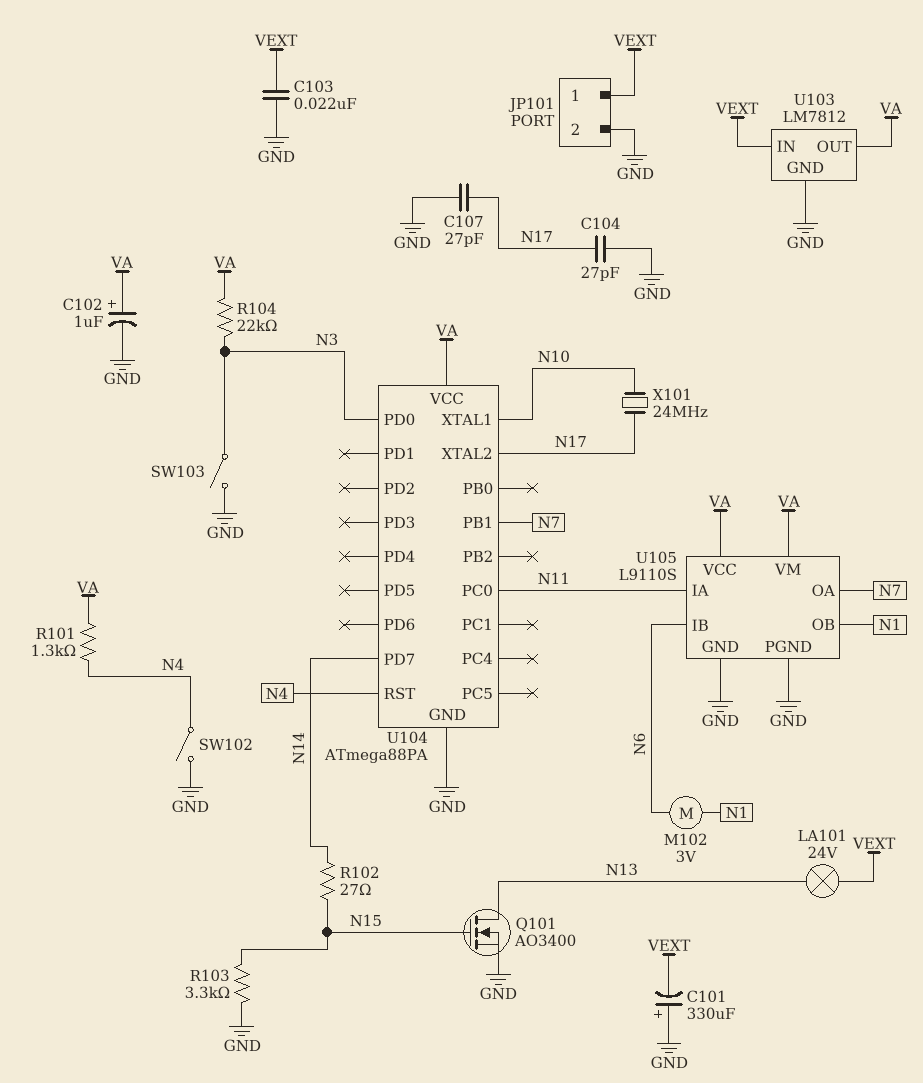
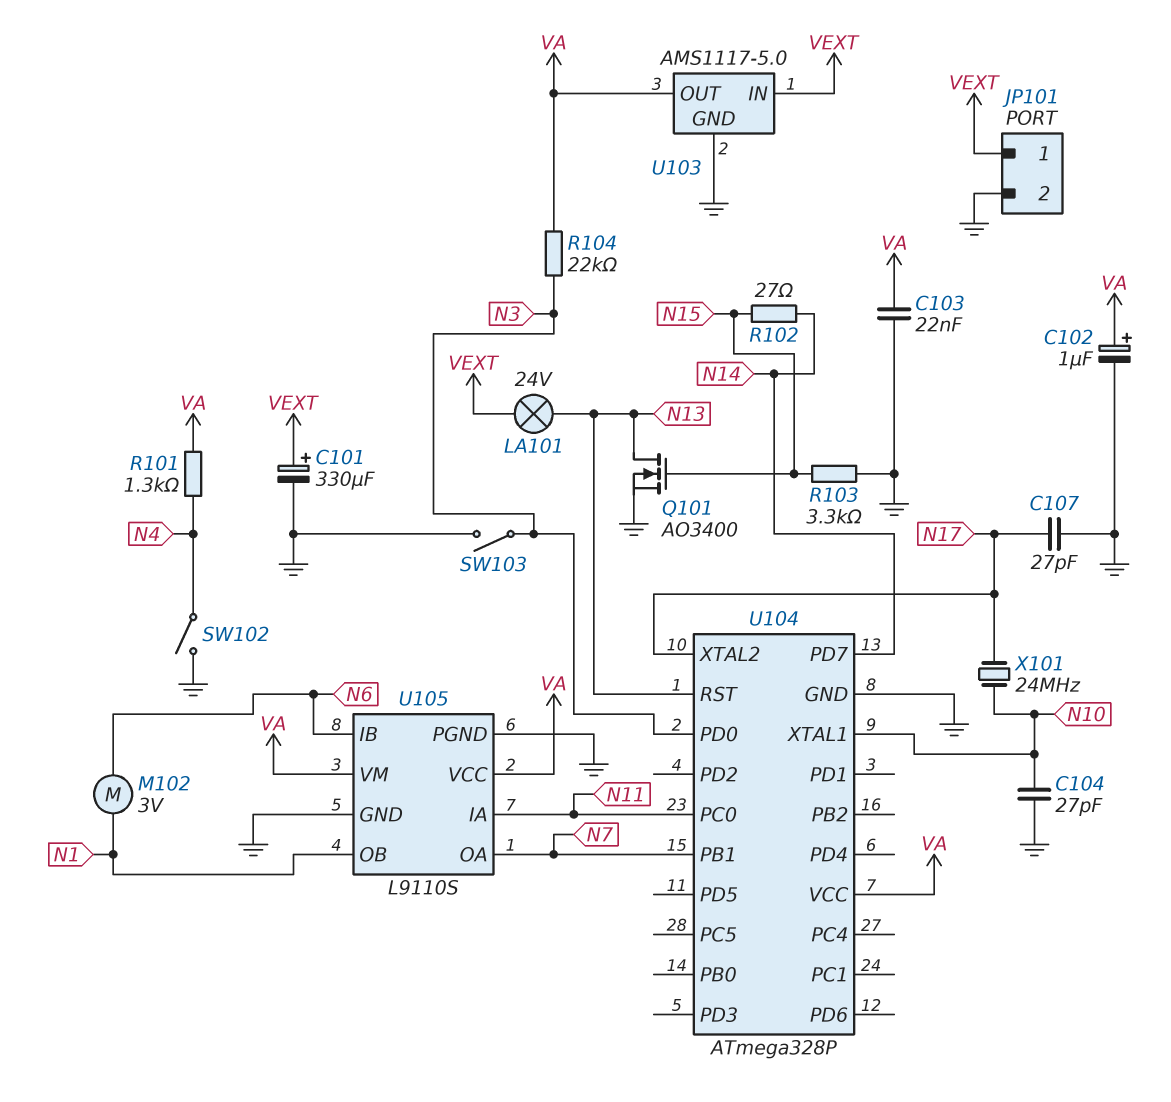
C101: 330uF (plus GND, minus VEXT) -> 330uF (plus VEXT, minus GND)
C103: 22nF (GND, VEXT) -> 22nF (GND, VA)
C104: 27pF (GND, N17) -> 27pF (GND, N10)
U103: LM7812 -> AMS1117-5.0
U104: ATmega88PA -> ATmega328P
U104 pin RST: N4 -> N13

